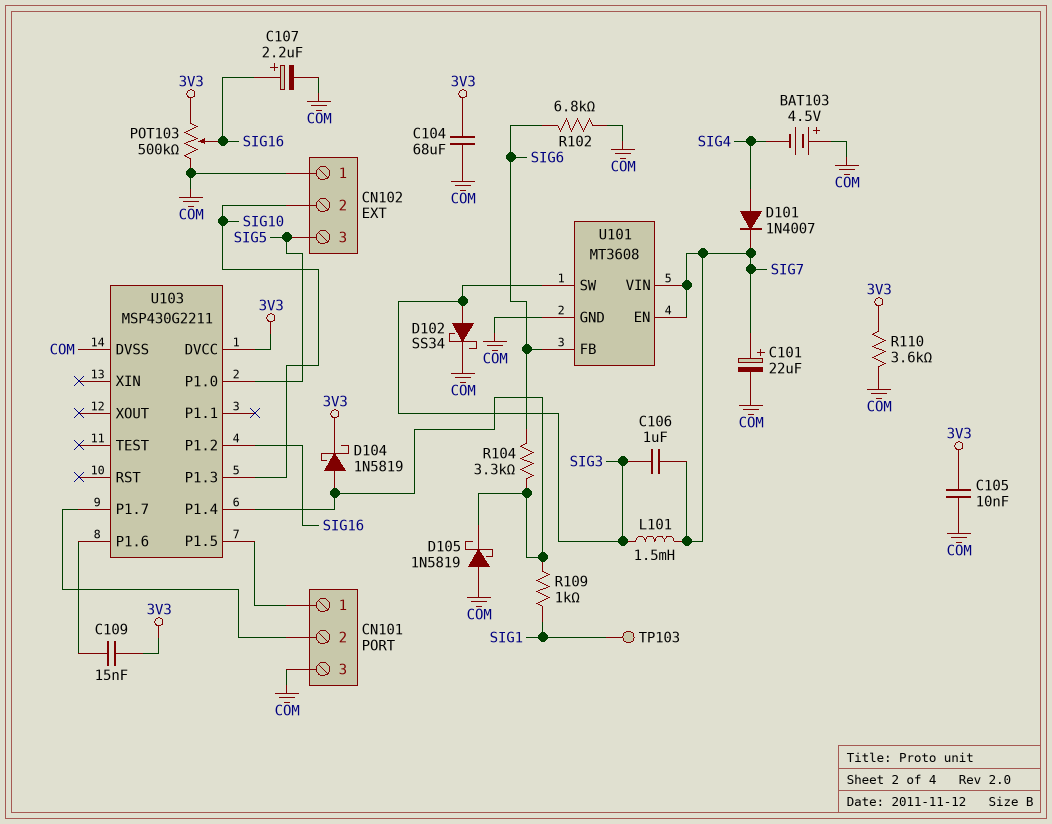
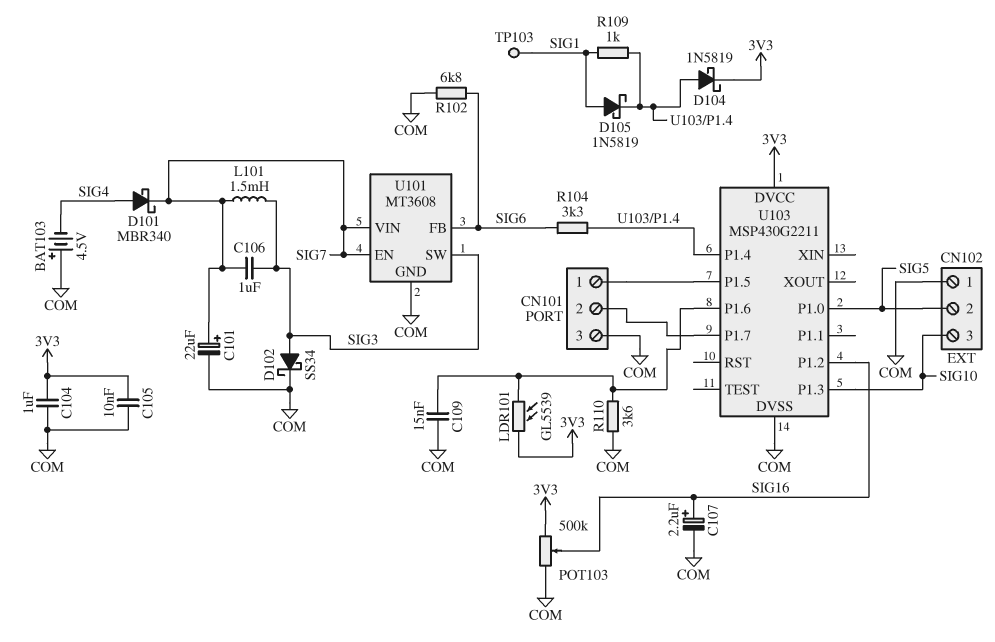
C104: 68uF (3V3, COM) -> 1uF (3V3, COM)
C109: 15nF (3V3, U103/P1.6) -> 15nF (COM, U103/P1.6)
CN102 pin 2: SIG10 -> SIG5
CN102 pin 3: SIG5 -> SIG10
D101: diode 1N4007 (A SIG4, K SIG7) -> schottky MBR340 (A SIG4, K SIG7)
D105: schottky 1N5819 (A COM, K U103/P1.4) -> schottky 1N5819 (A SIG1, K U103/P1.4)
LDR101: none -> GL5539 (3V3, U103/P1.6)
R110: 3.6k (3V3, COM) -> 3.6k (COM, U103/P1.6)

